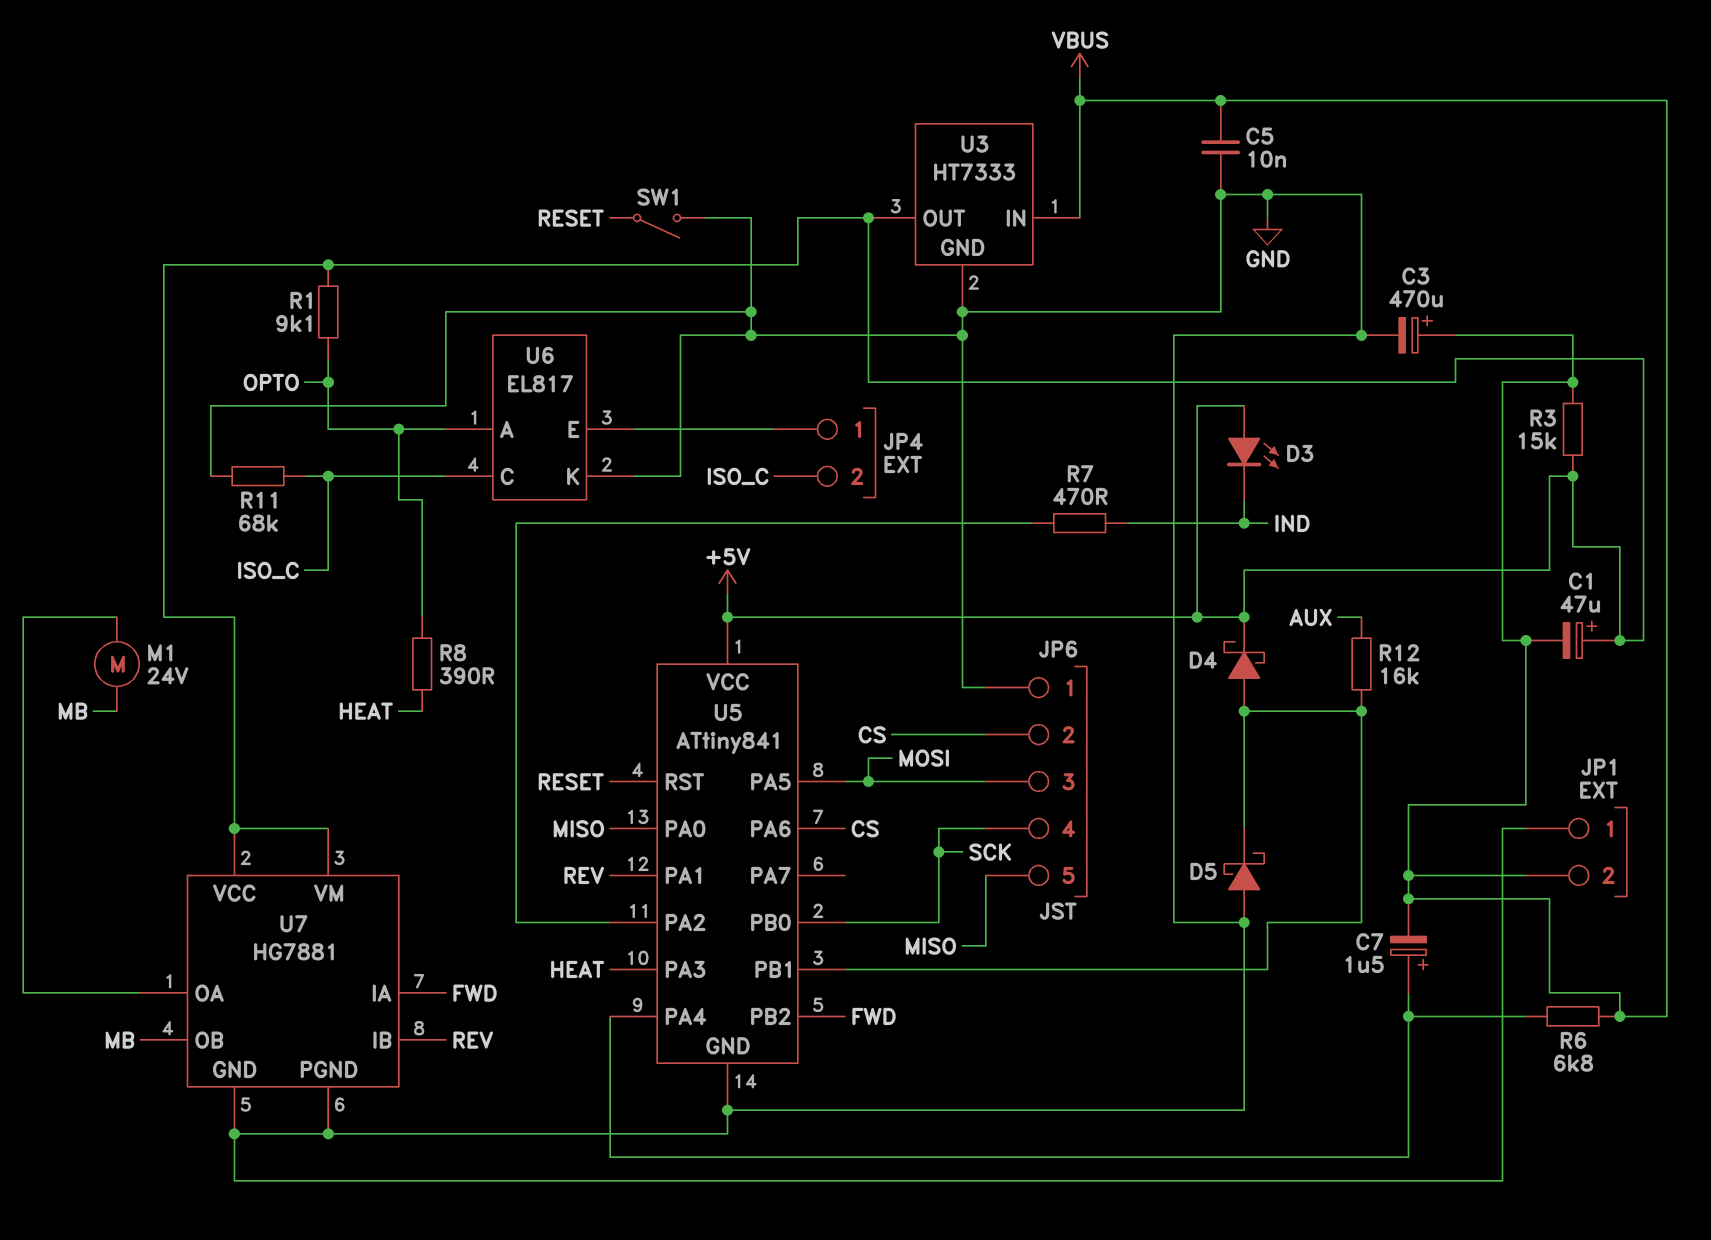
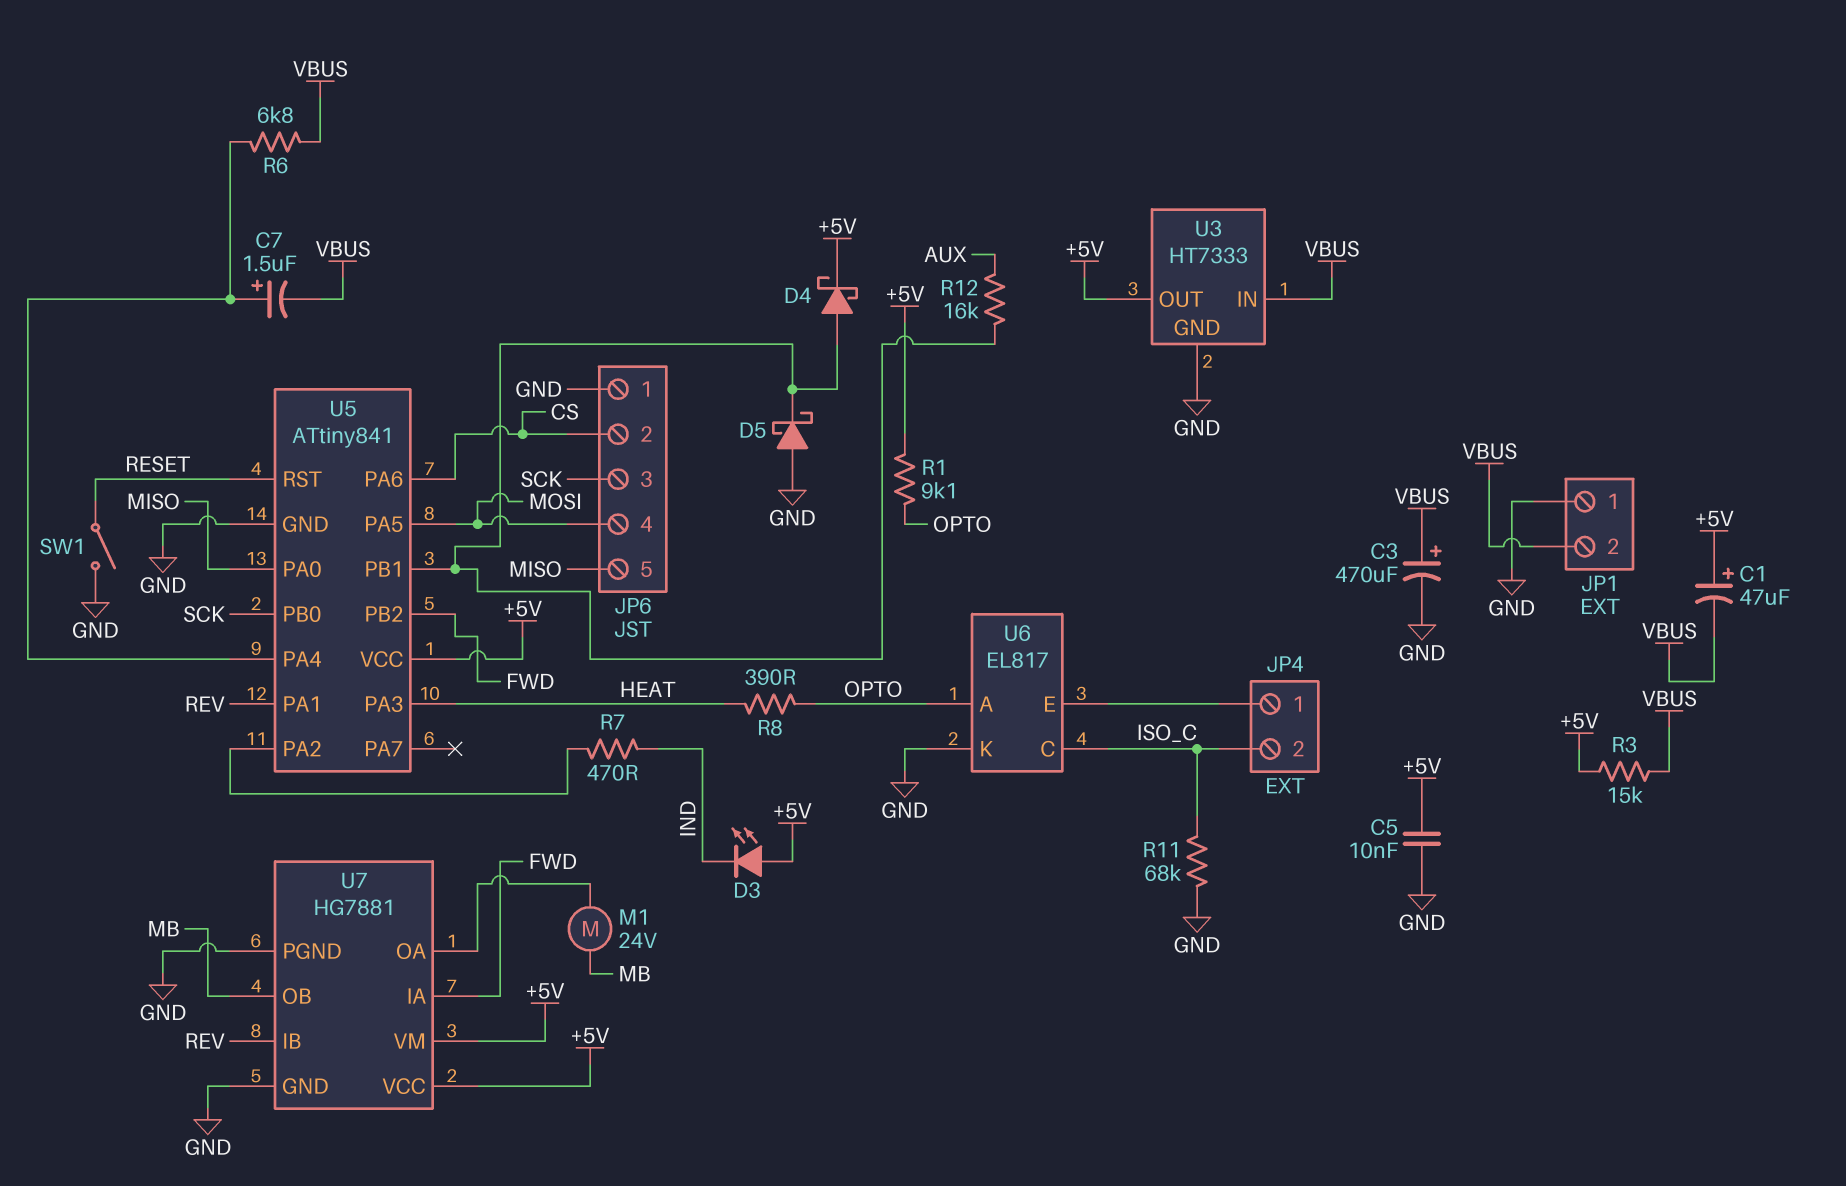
C5: 10nF (GND, VBUS) -> 10nF (+5V, GND)
JP6 pin 3: MOSI -> SCK
JP6 pin 4: SCK -> MOSI

